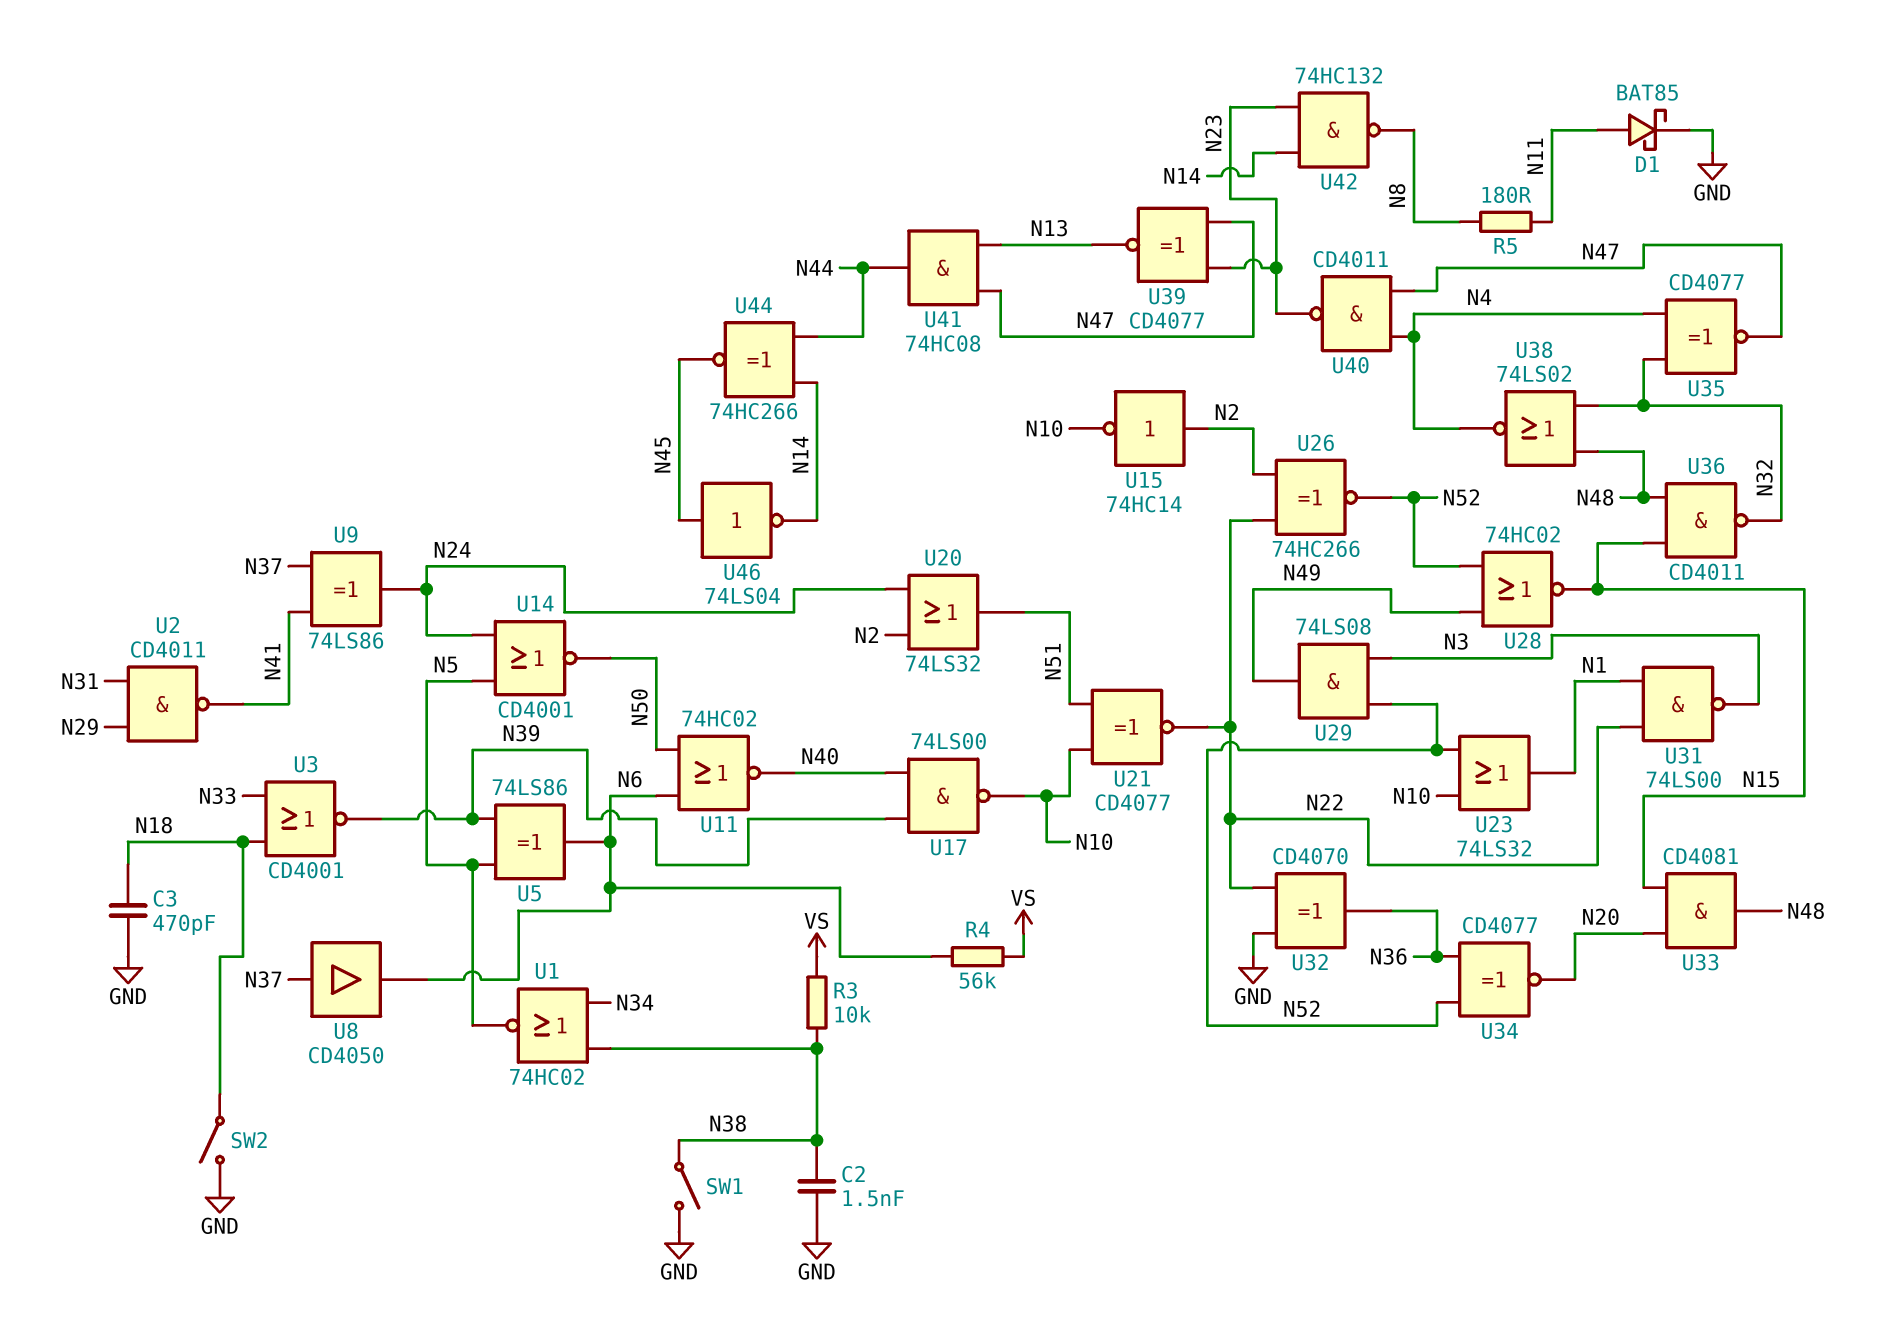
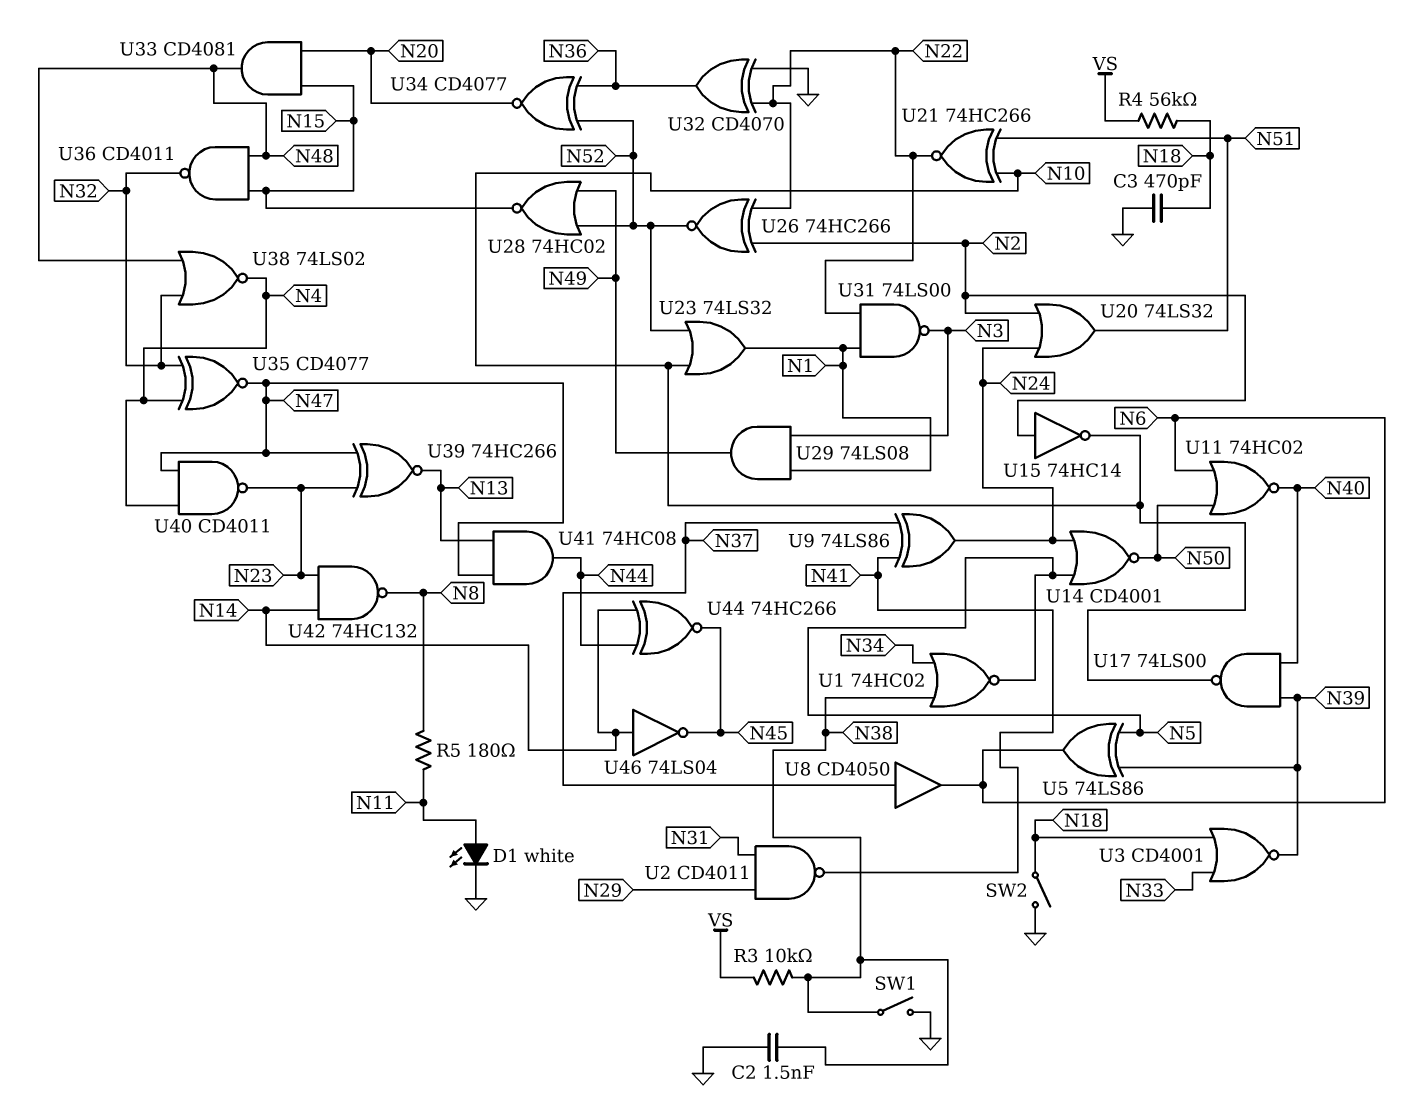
D1: schottky BAT85 (A N11, K GND) -> LED white (A N11, K GND)
R4: 56k (N6, VS) -> 56k (N18, VS)
U21: XNOR CD4077 (in N10, in N51, out N22) -> XNOR 74HC266 (in N10, in N51, out N22)
U29: AND 74LS08 (in N3, in N52, out N49) -> AND 74LS08 (in N1, in N3, out N49)
U39: XNOR CD4077 (in N23, in N47, out N13) -> XNOR 74HC266 (in N23, in N47, out N13)
U46: NOT 74LS04 (in N45, out N14) -> NOT 74LS04 (in N14, out N45)

